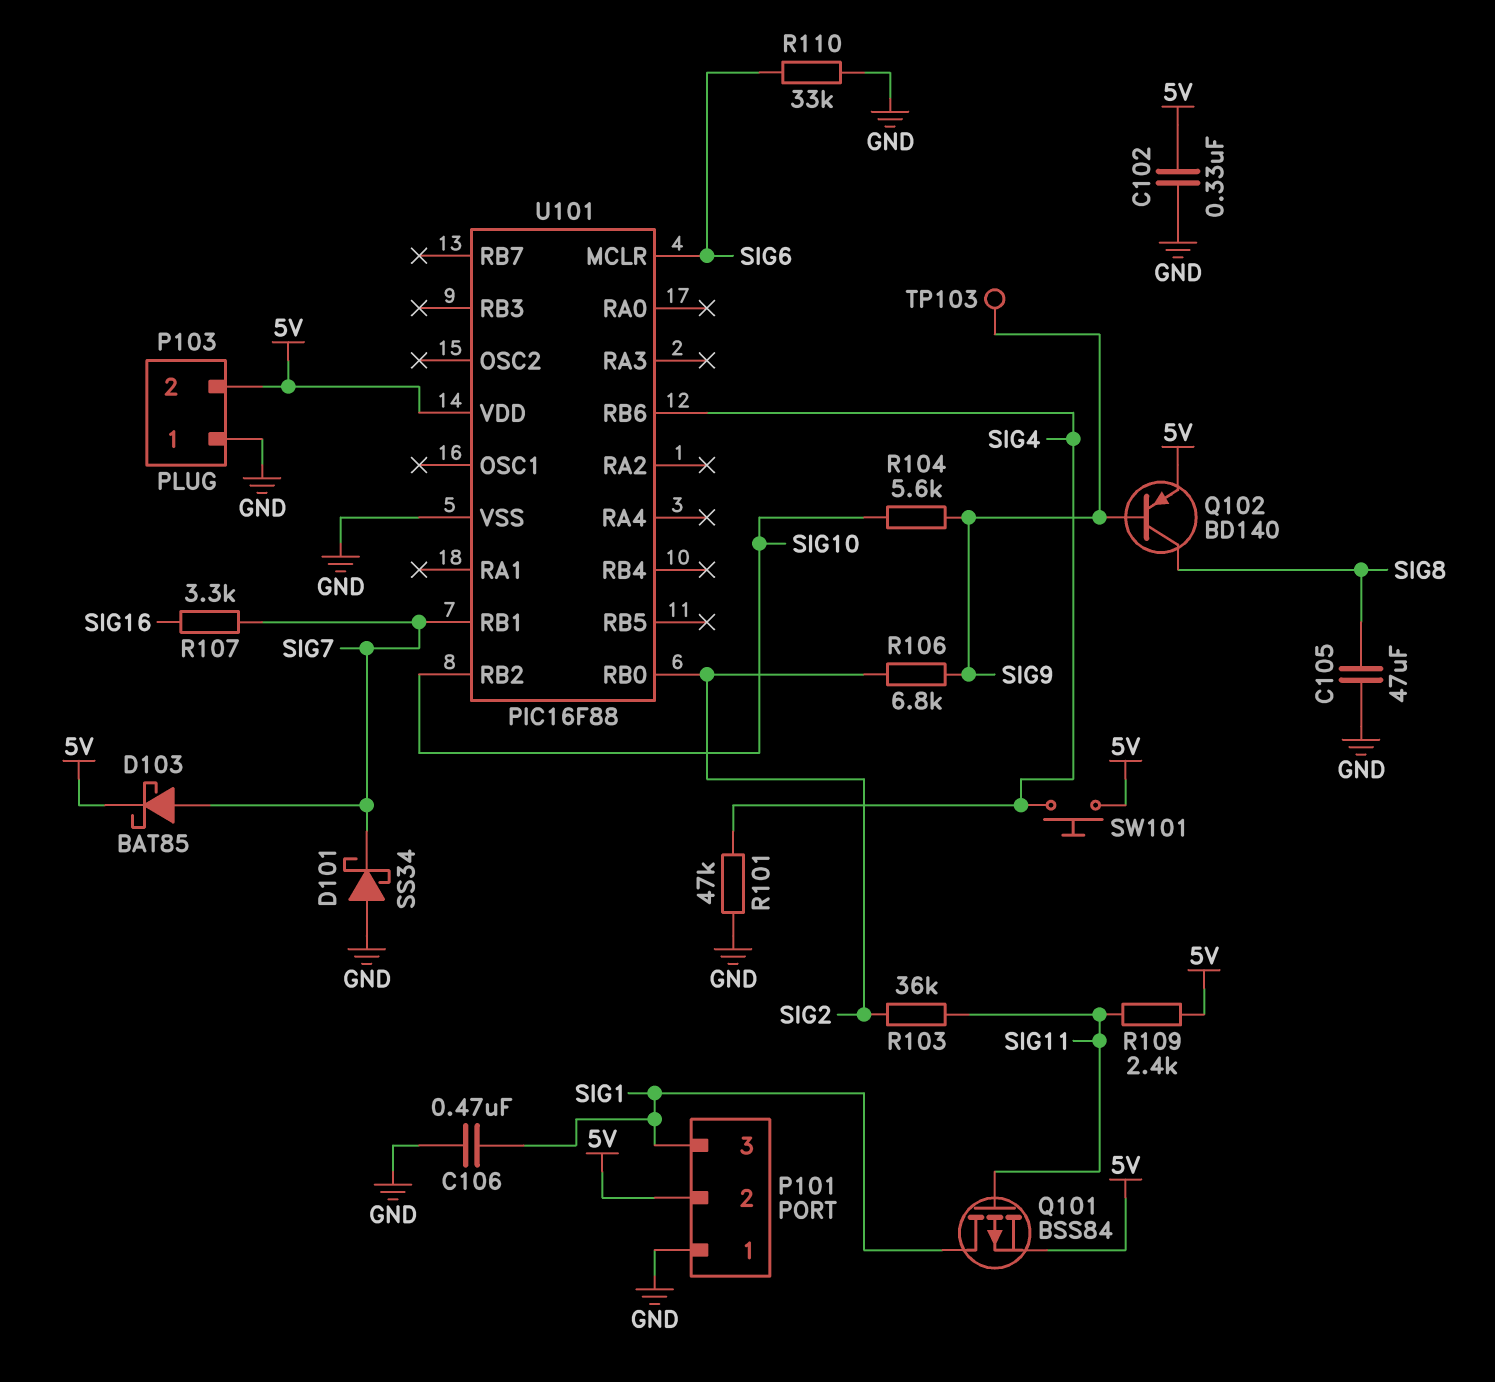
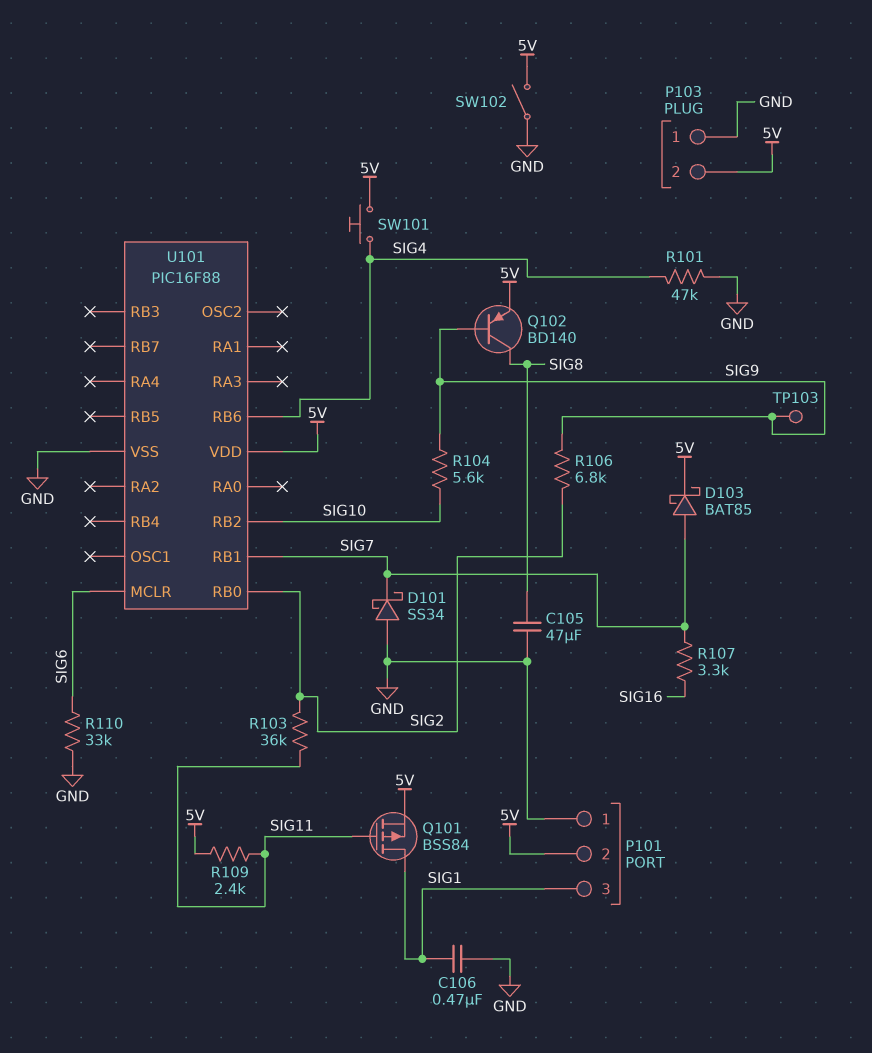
C102: 330nF (5V, GND) -> none
SW102: none -> switch (5V, GND)

